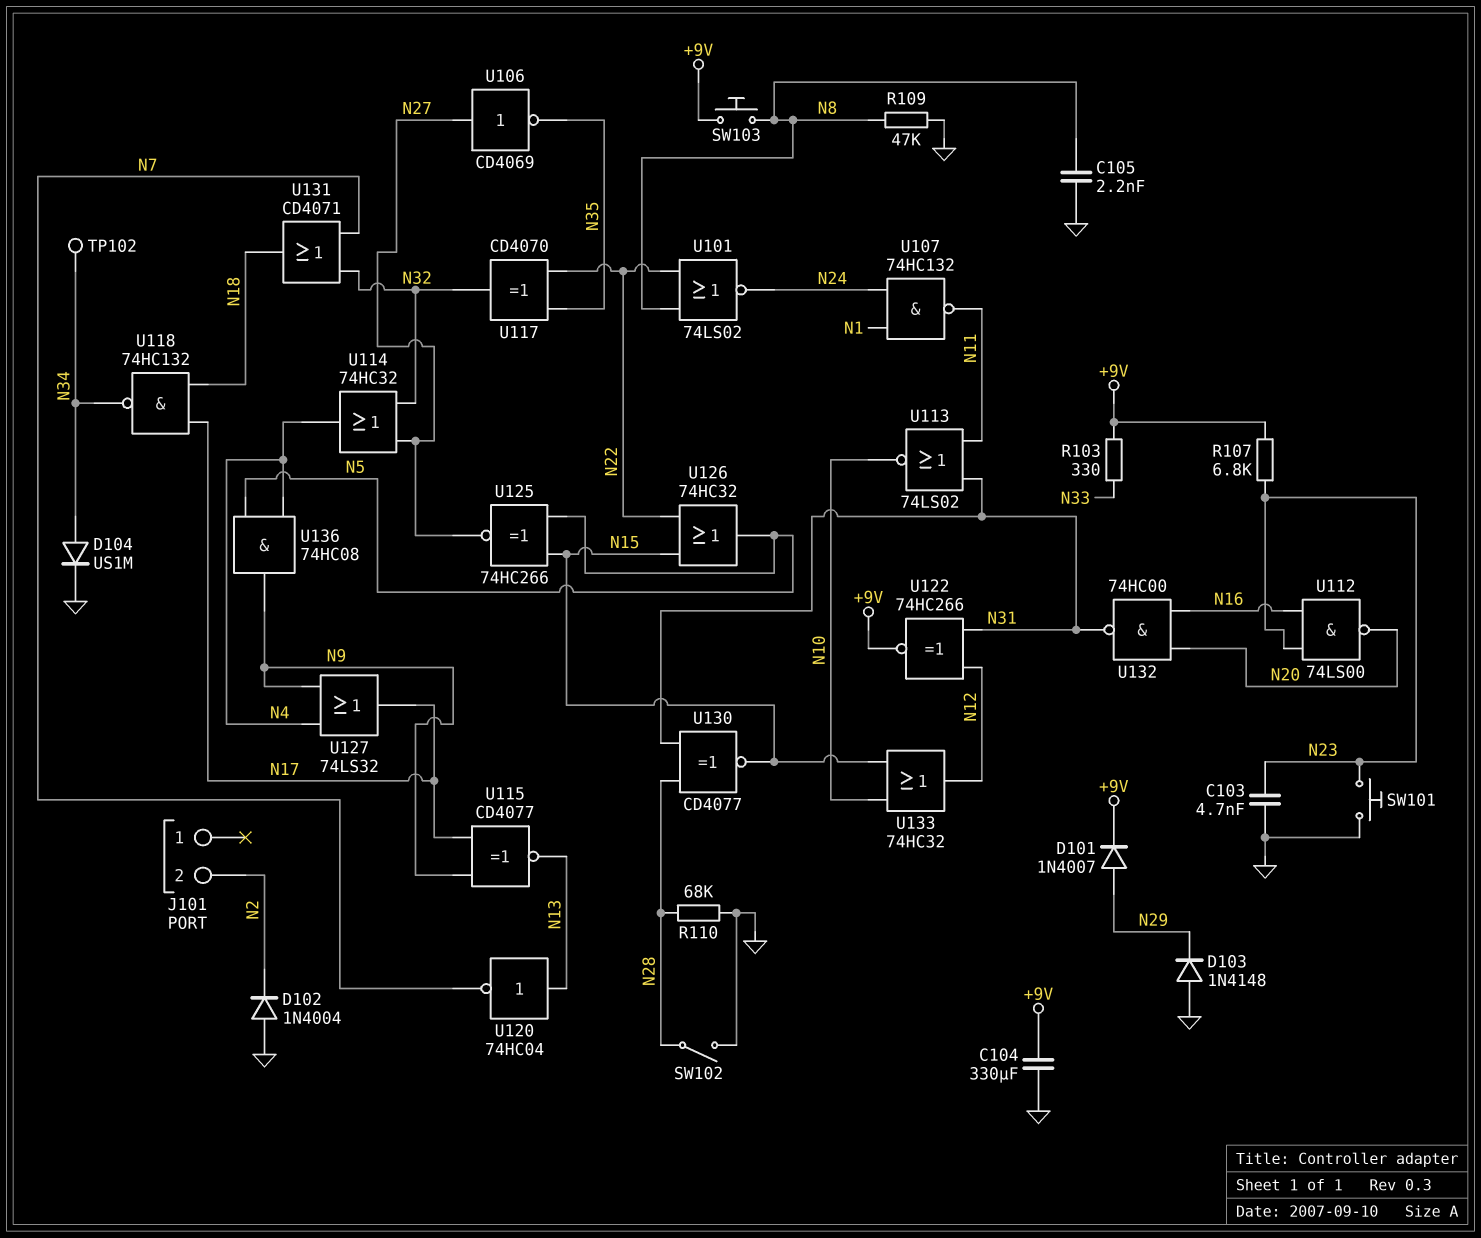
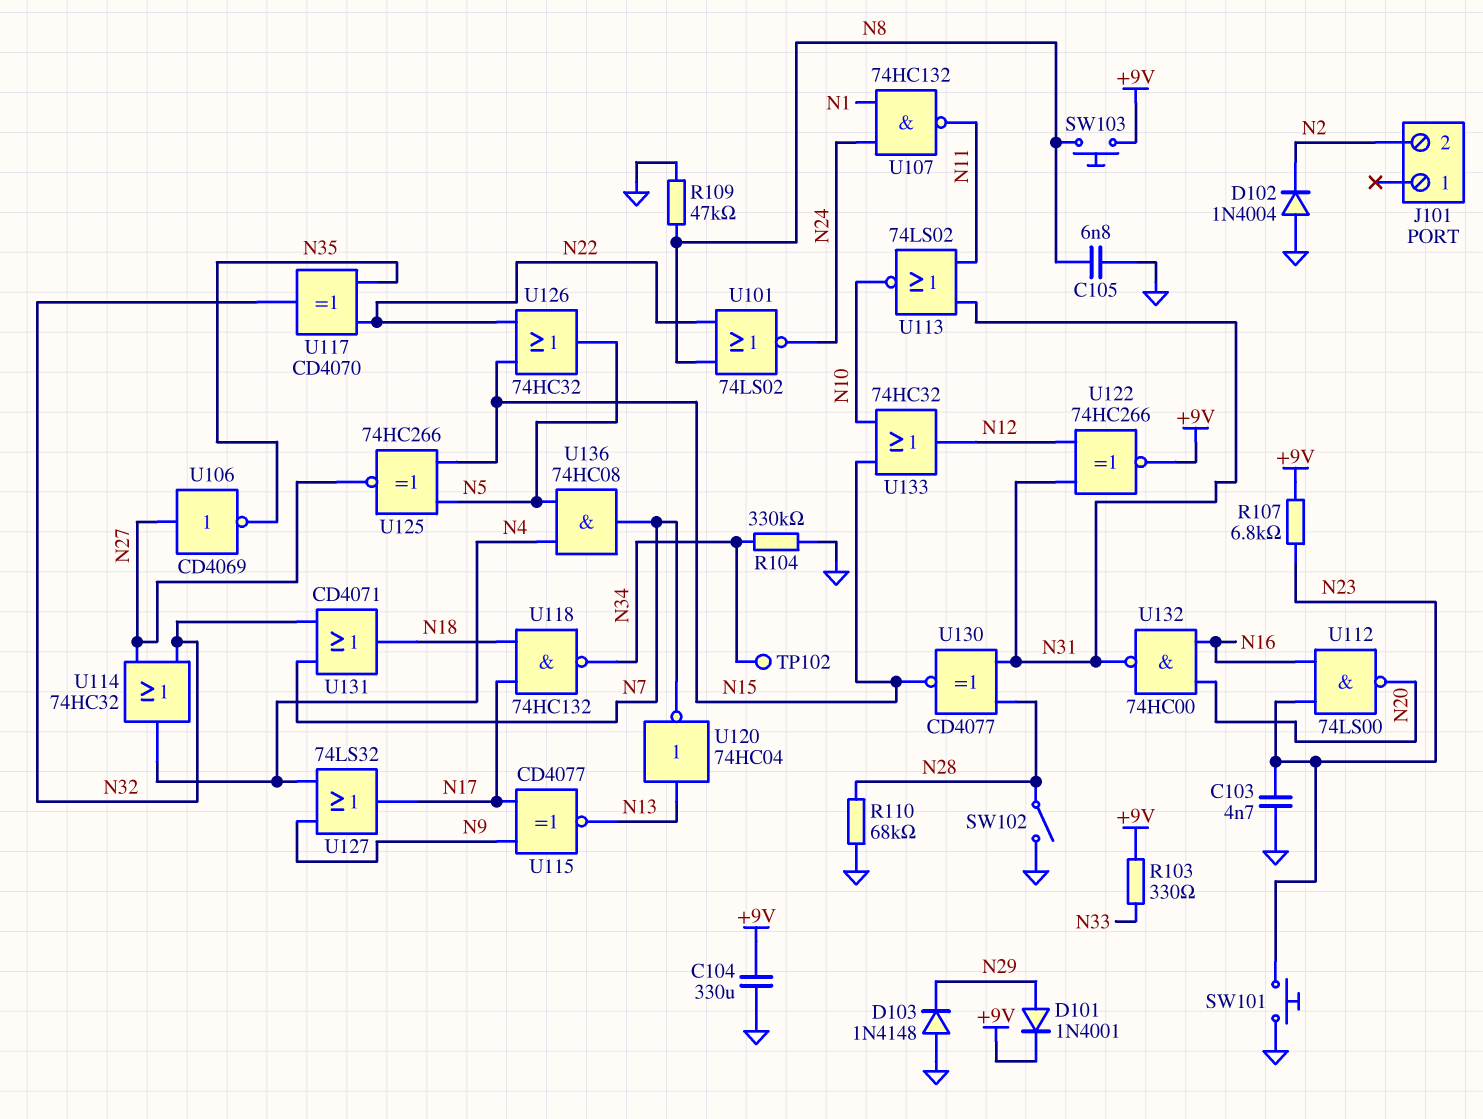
C105: 2.2nF (GND, N8) -> 6.8nF (GND, N8)
D101: diode 1N4007 (A N29, K +9V) -> diode 1N4001 (A N29, K +9V)
D104: diode US1M (A N34, K GND) -> none
R104: none -> 330k (GND, N34)
U136: AND 74HC08 (in N4, in N5, out N9) -> AND 74HC08 (in N4, in N5, out N7)

